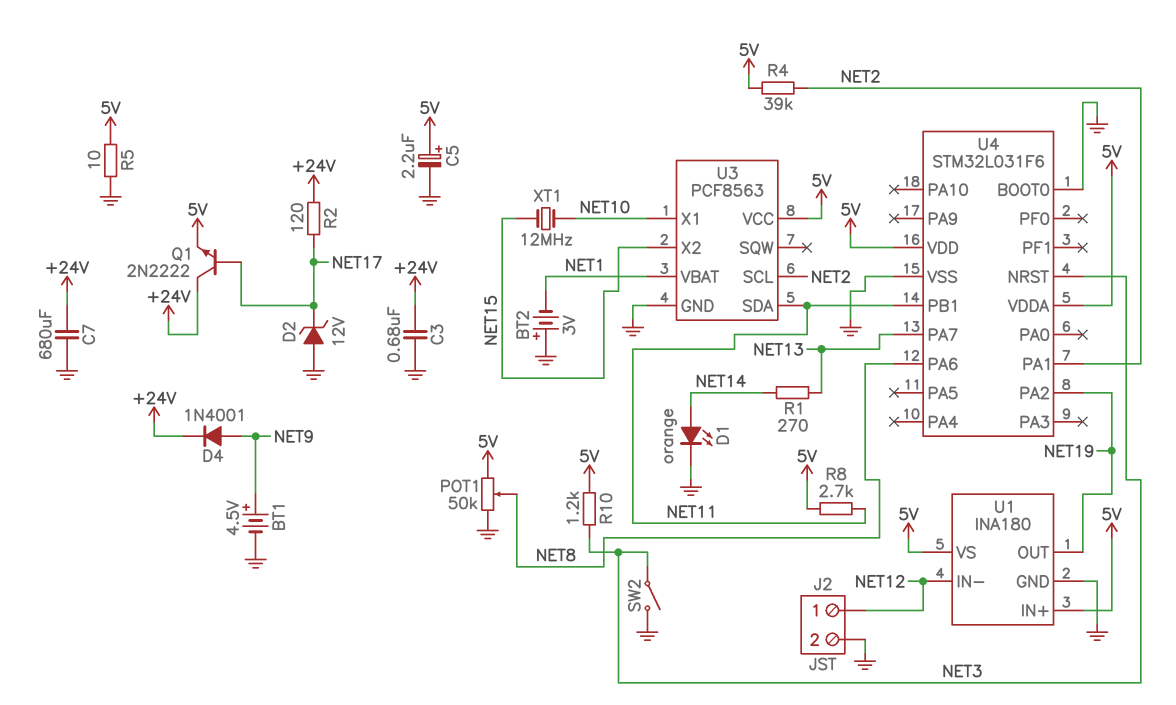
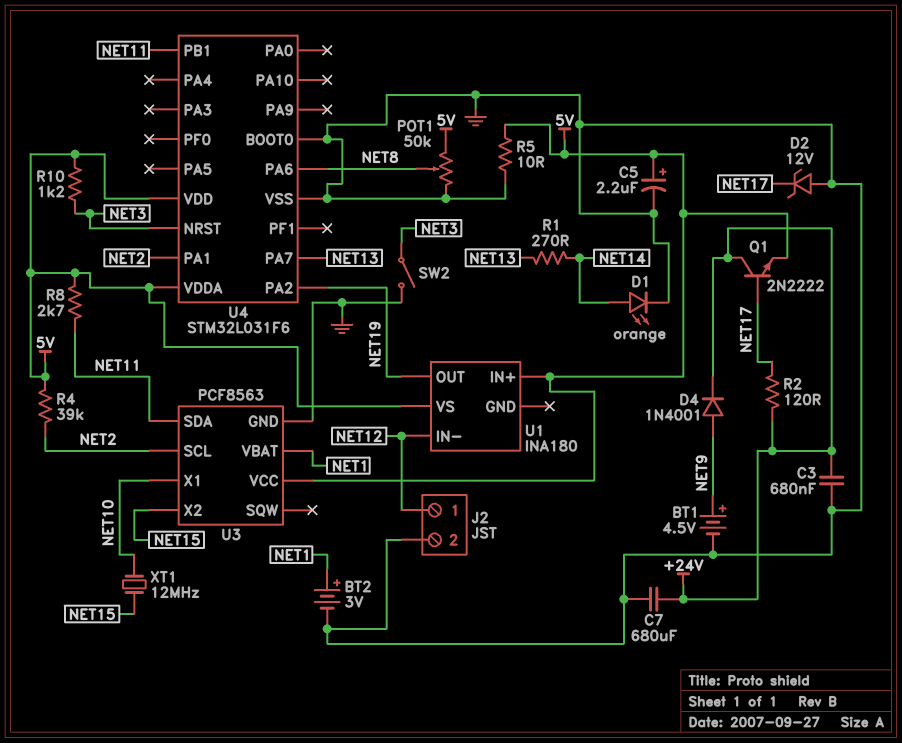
BT2: 3V (plus GND, minus NET1) -> 3V (plus NET1, minus GND)
U1 pin GND: GND -> none

